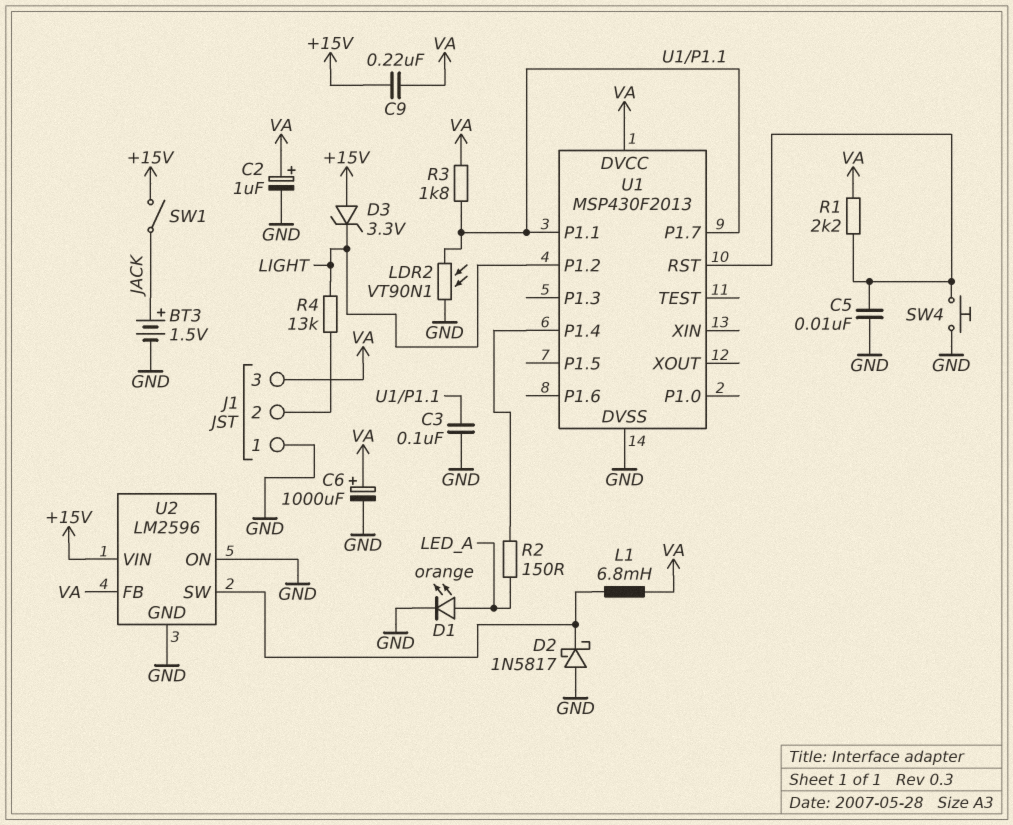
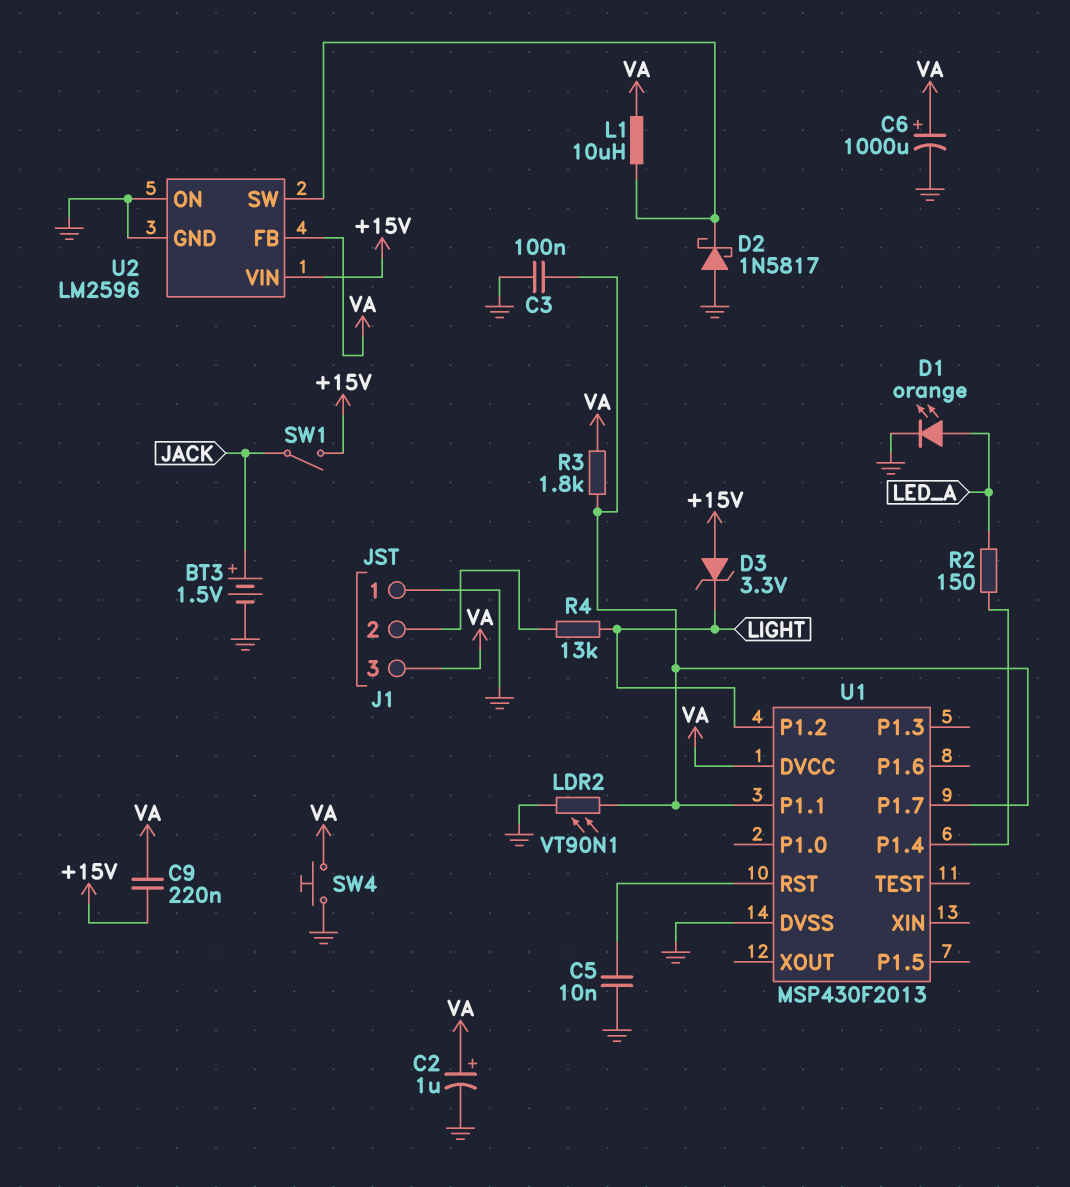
L1: 6.8mH (U2/SW, VA) -> 10uH (U2/SW, VA)
R1: 2.2k (U1/RST, VA) -> none
SW4: button (GND, U1/RST) -> button (GND, VA)

